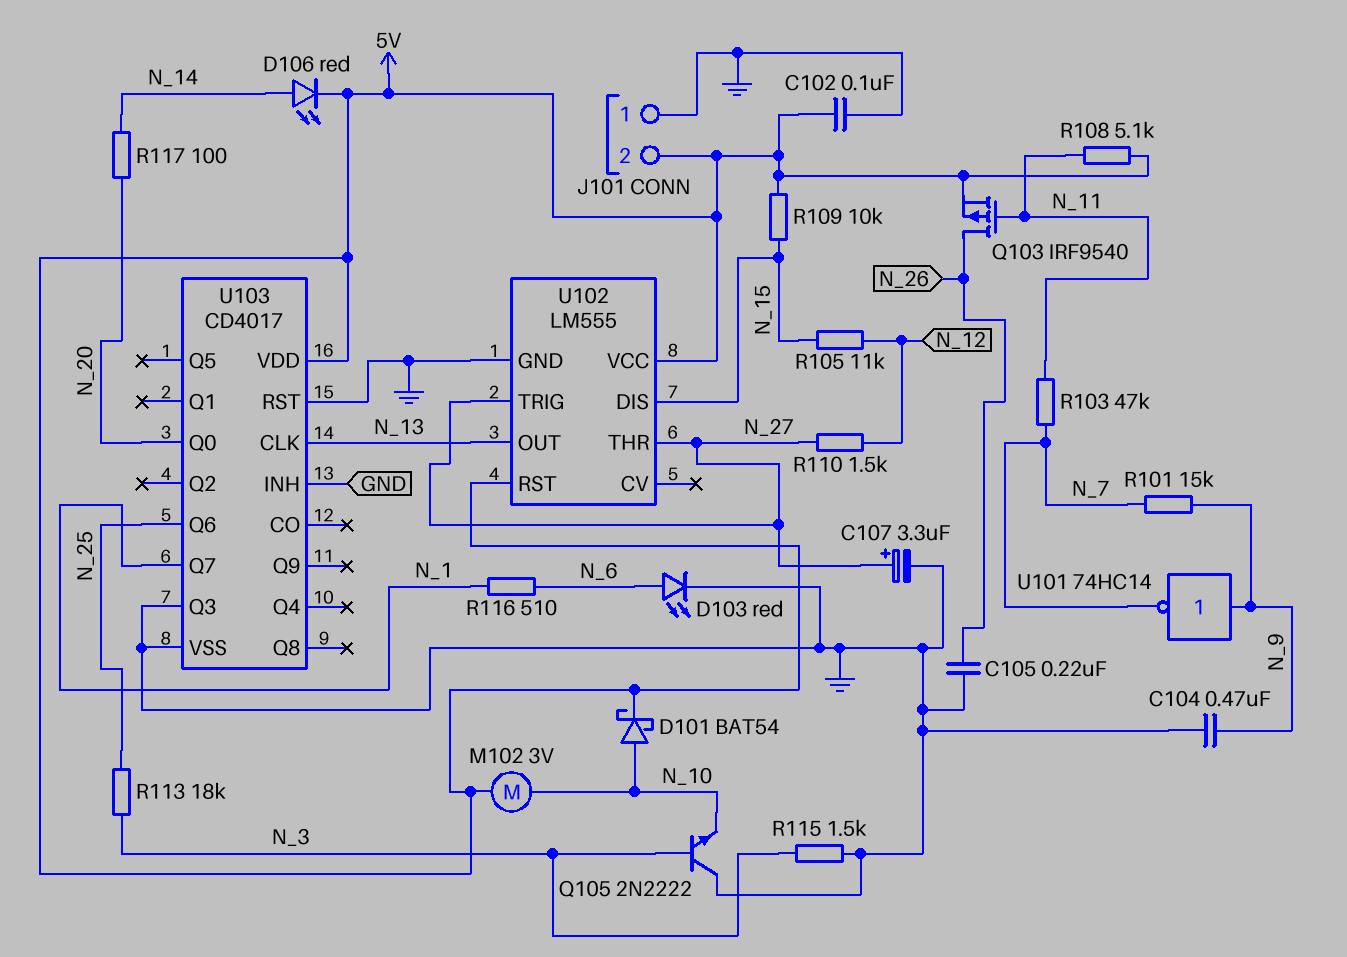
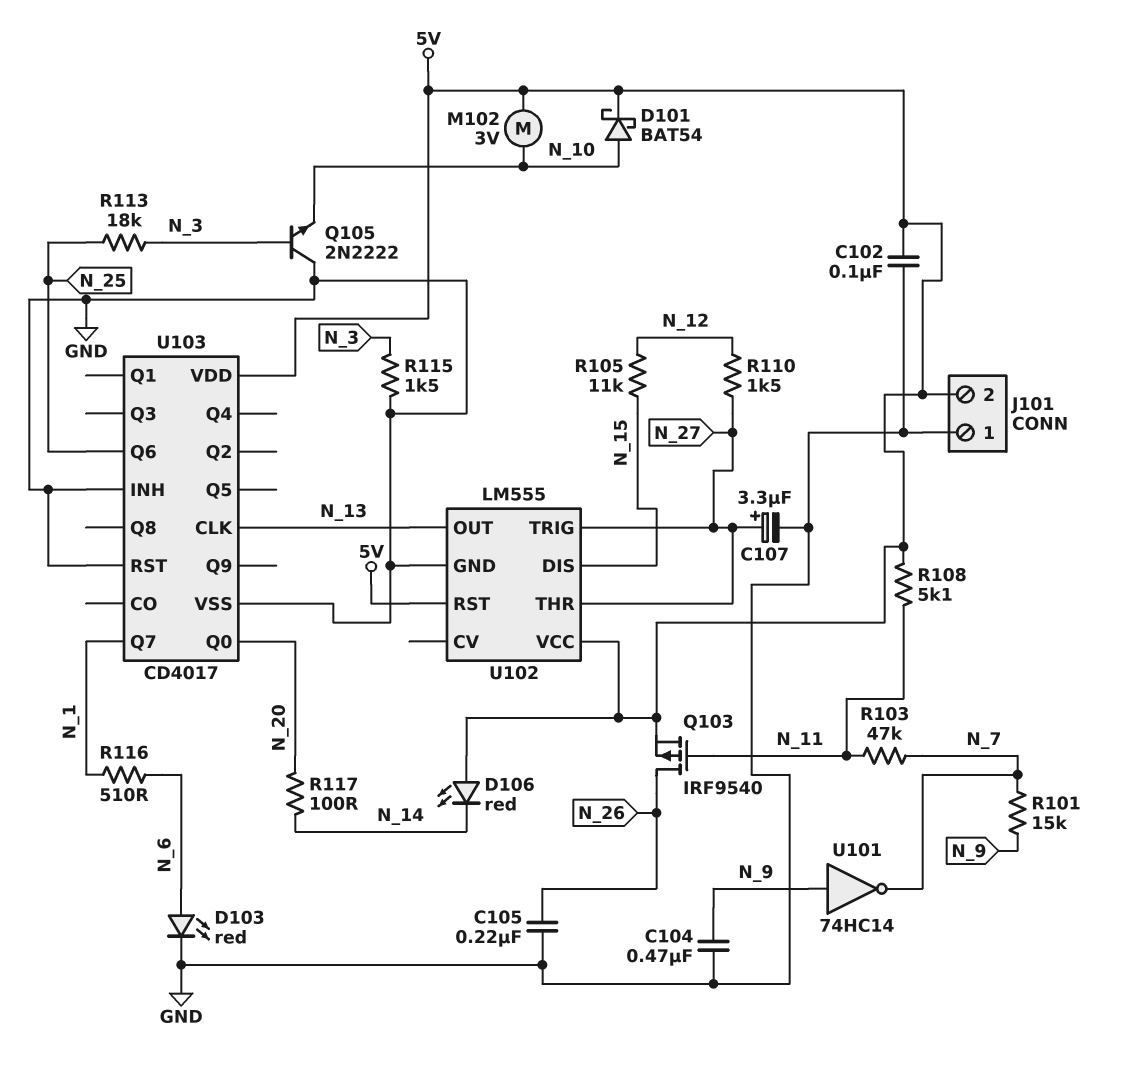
D106: LED red (A N_14, K 5V) -> LED red (A 5V, K N_14)
R109: 10k (5V, N_15) -> none
U103 pin Q3: GND -> none

